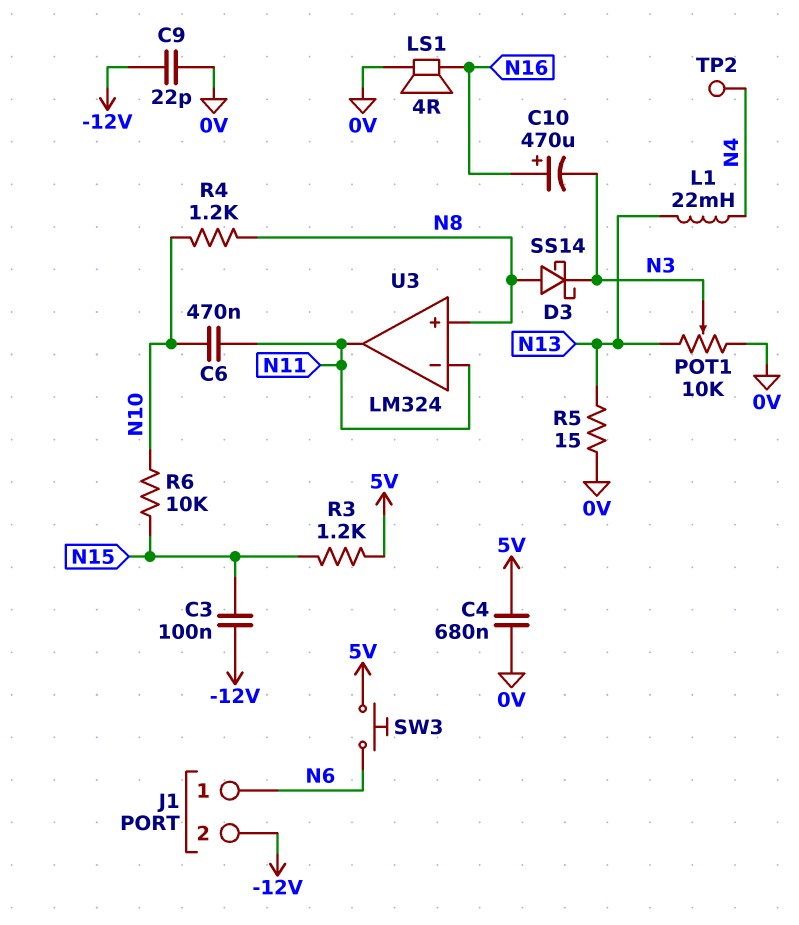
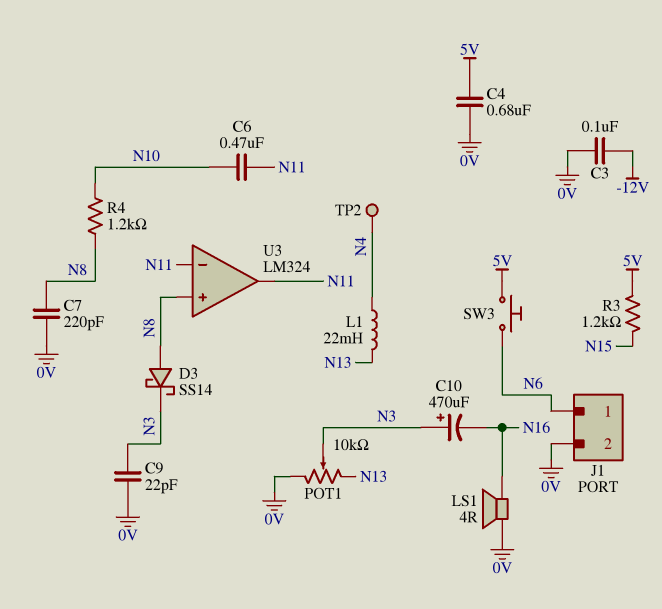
C3: 100nF (-12V, N15) -> 100nF (-12V, 0V)
C7: none -> 220pF (0V, N8)
C9: 22pF (-12V, 0V) -> 22pF (0V, N3)
C10: 470uF (plus N16, minus N3) -> 470uF (plus N3, minus N16)
J1 pin 2: -12V -> 0V
R5: 15 (0V, N13) -> none
R6: 10k (N10, N15) -> none

